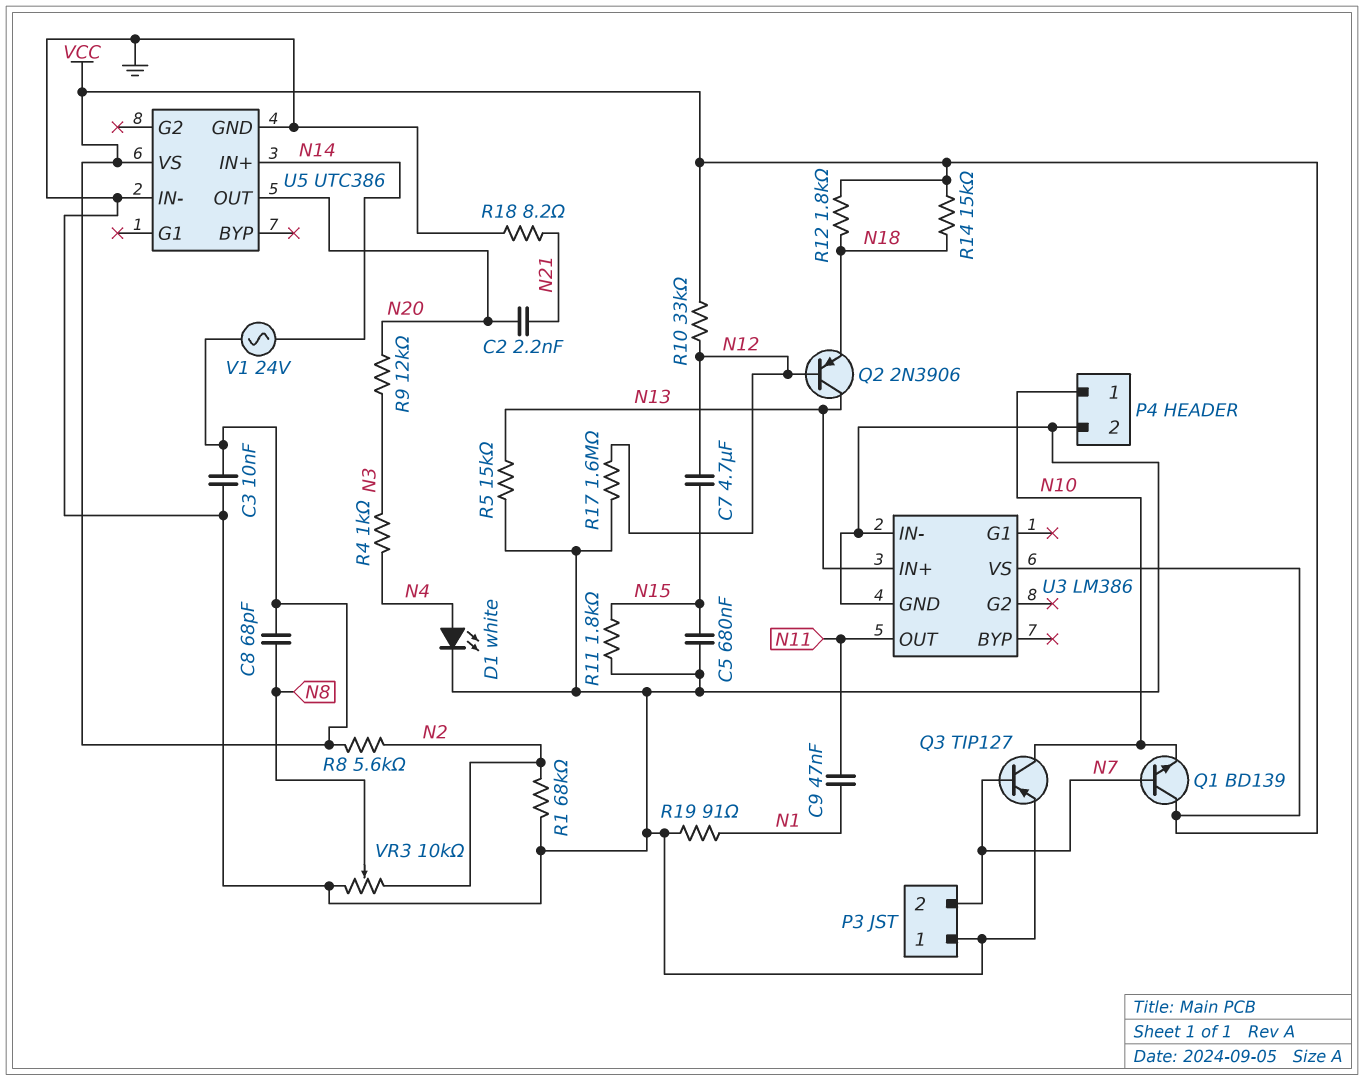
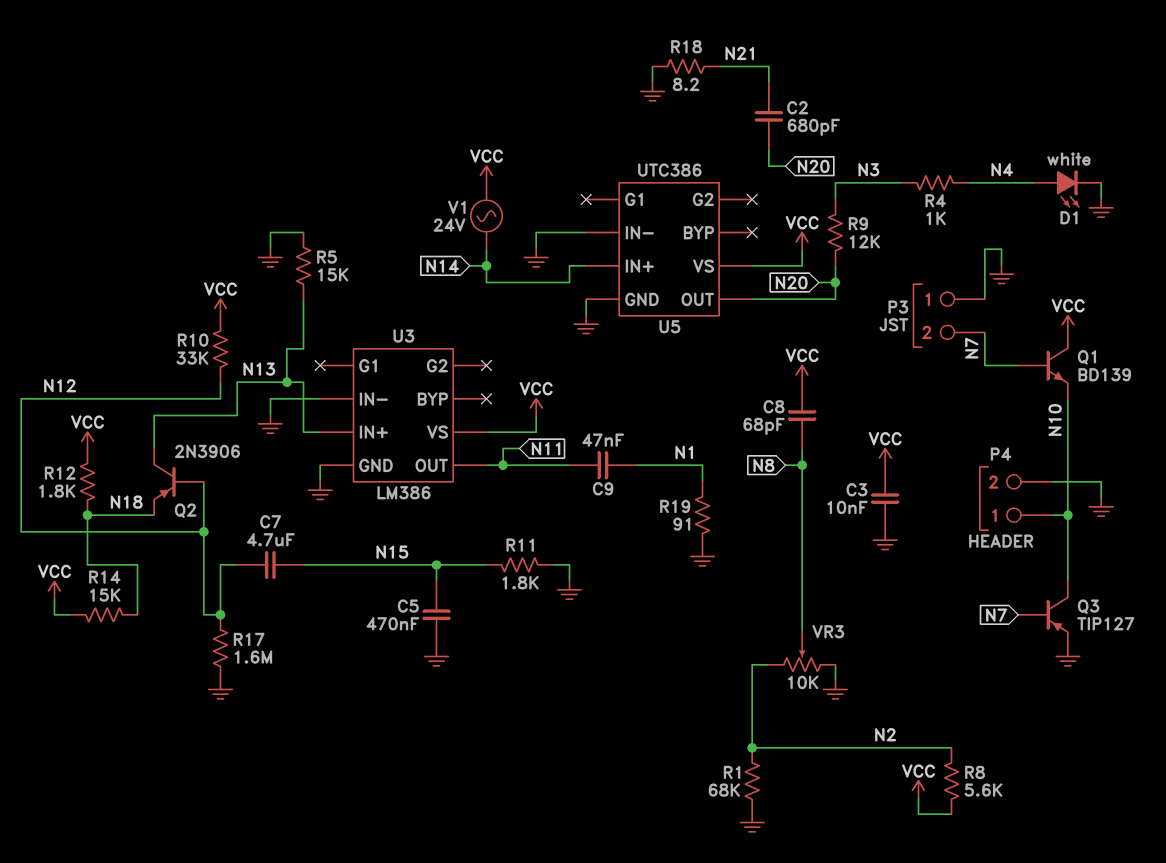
C2: 2.2nF (N20, N21) -> 680pF (N20, N21)
C5: 680nF (GND, N15) -> 470nF (GND, N15)

